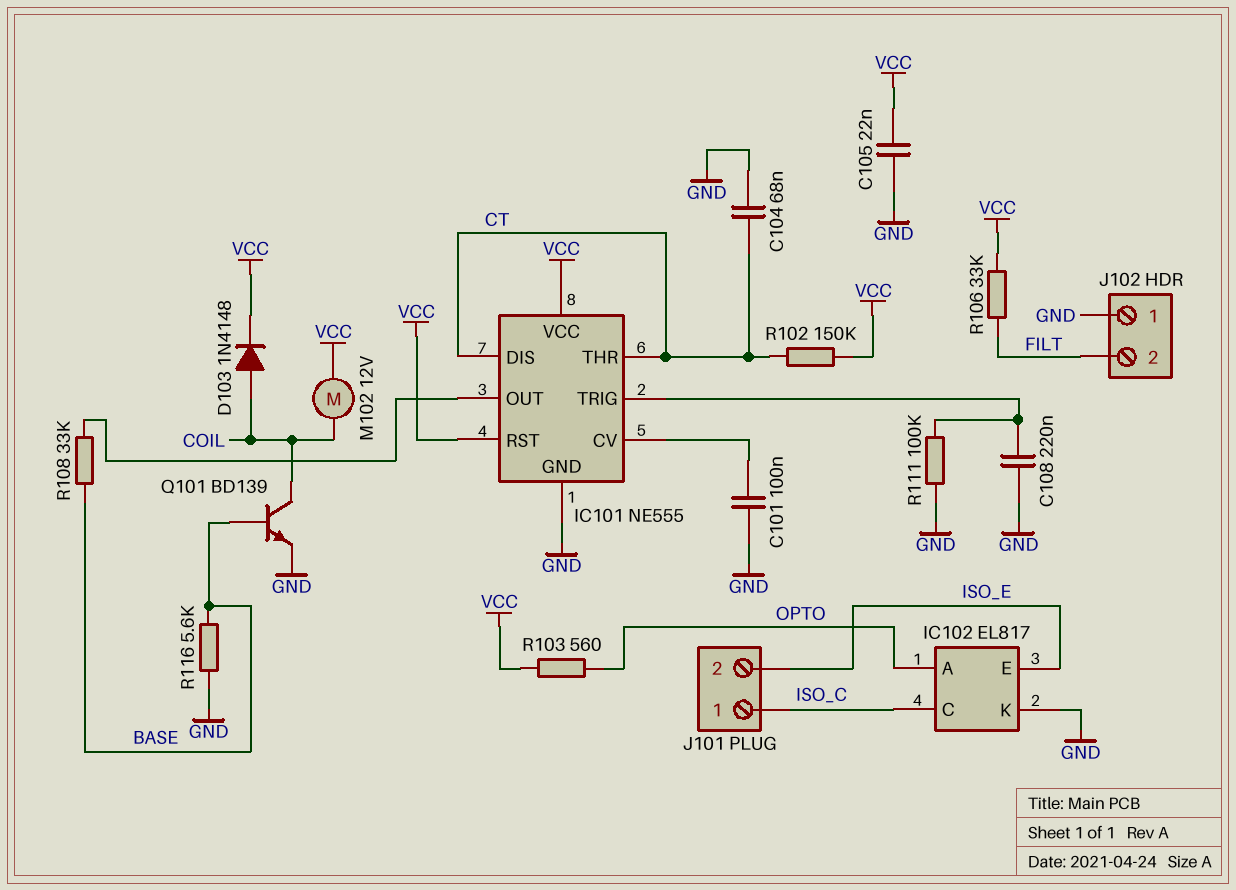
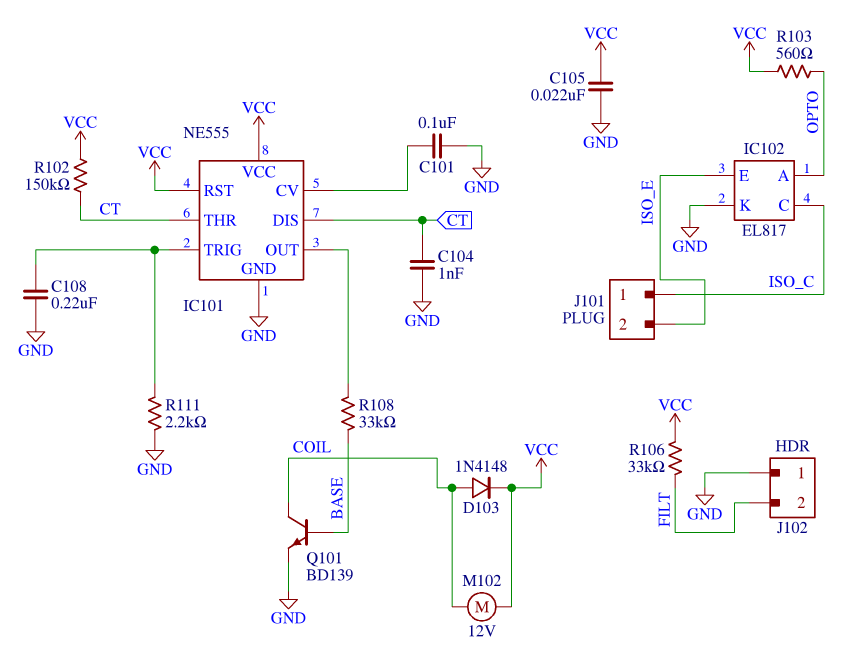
C104: 68nF (CT, GND) -> 1nF (CT, GND)
R111: 100k (GND, IC101/TRIG) -> 2.2k (GND, IC101/TRIG)
R116: 5.6k (BASE, GND) -> none

